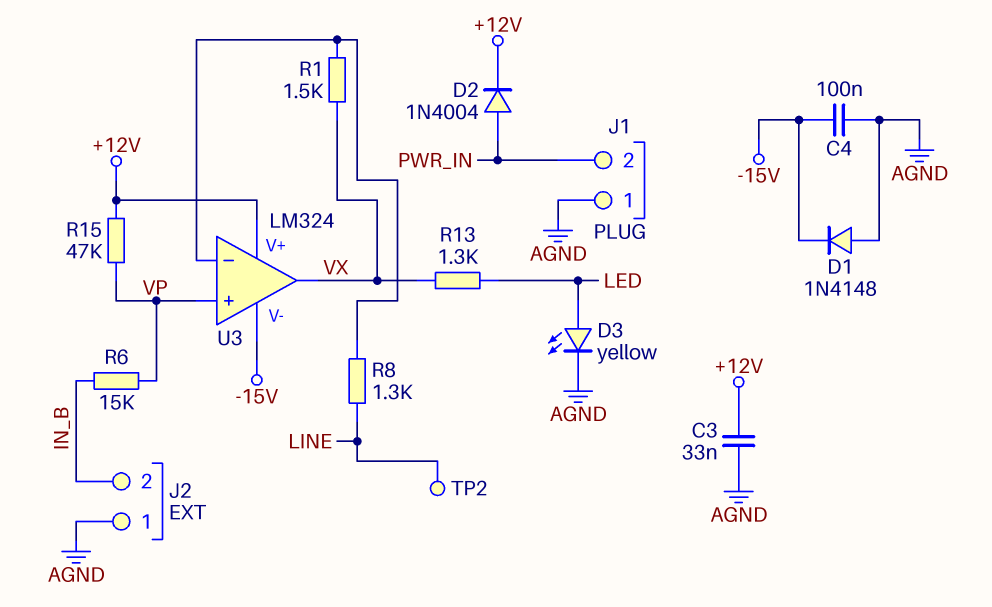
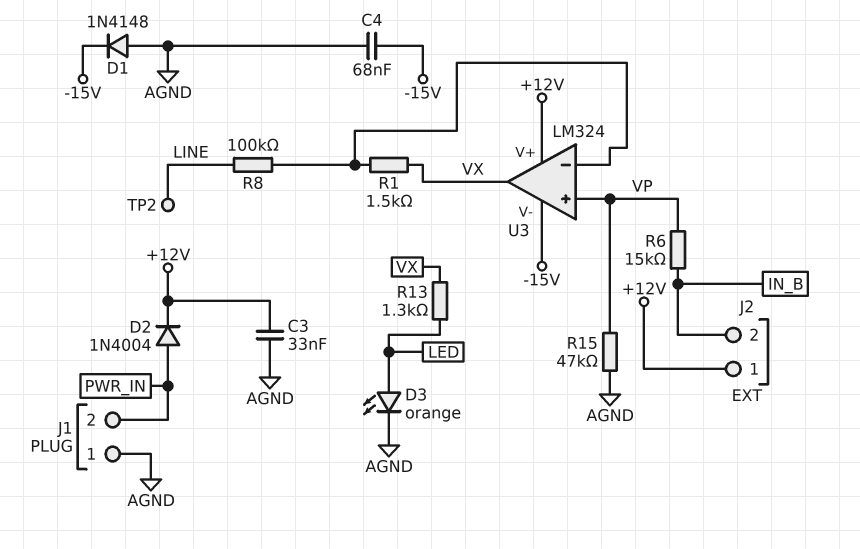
C4: 100nF (-15V, AGND) -> 68nF (-15V, AGND)
D3: LED yellow (A LED, K AGND) -> LED orange (A LED, K AGND)
J2 pin 1: AGND -> +12V
R8: 1.3k (LINE, U3/in-) -> 100k (LINE, U3/in-)
R15: 47k (+12V, VP) -> 47k (AGND, VP)

